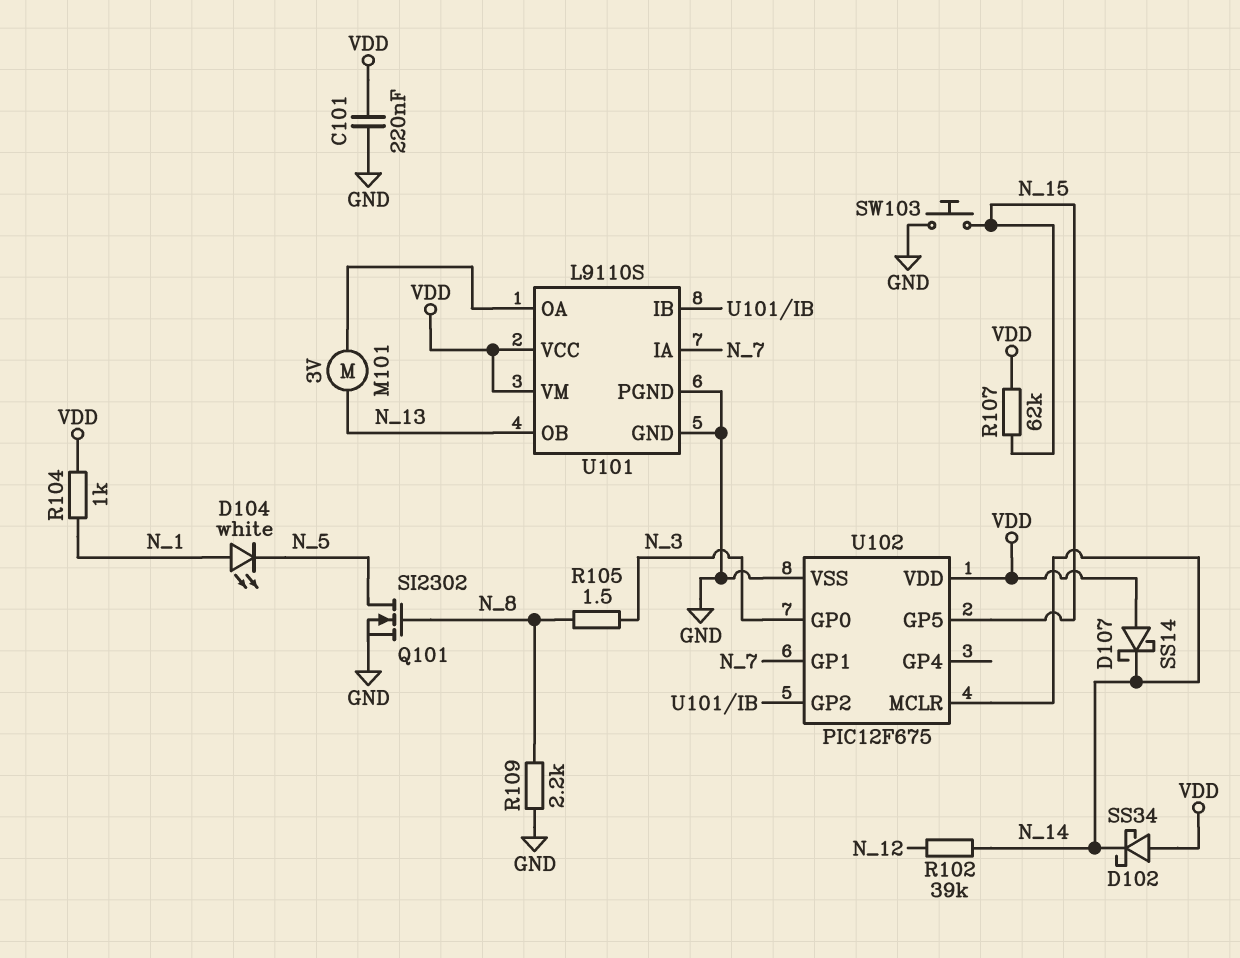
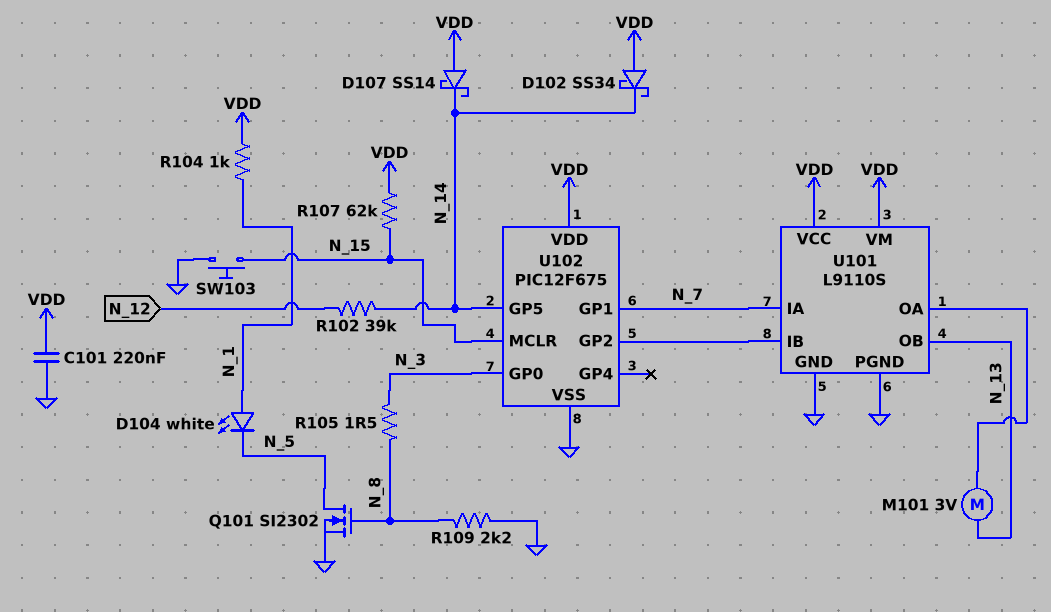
U102 pin GP5: N_15 -> N_14
U102 pin MCLR: N_14 -> N_15

